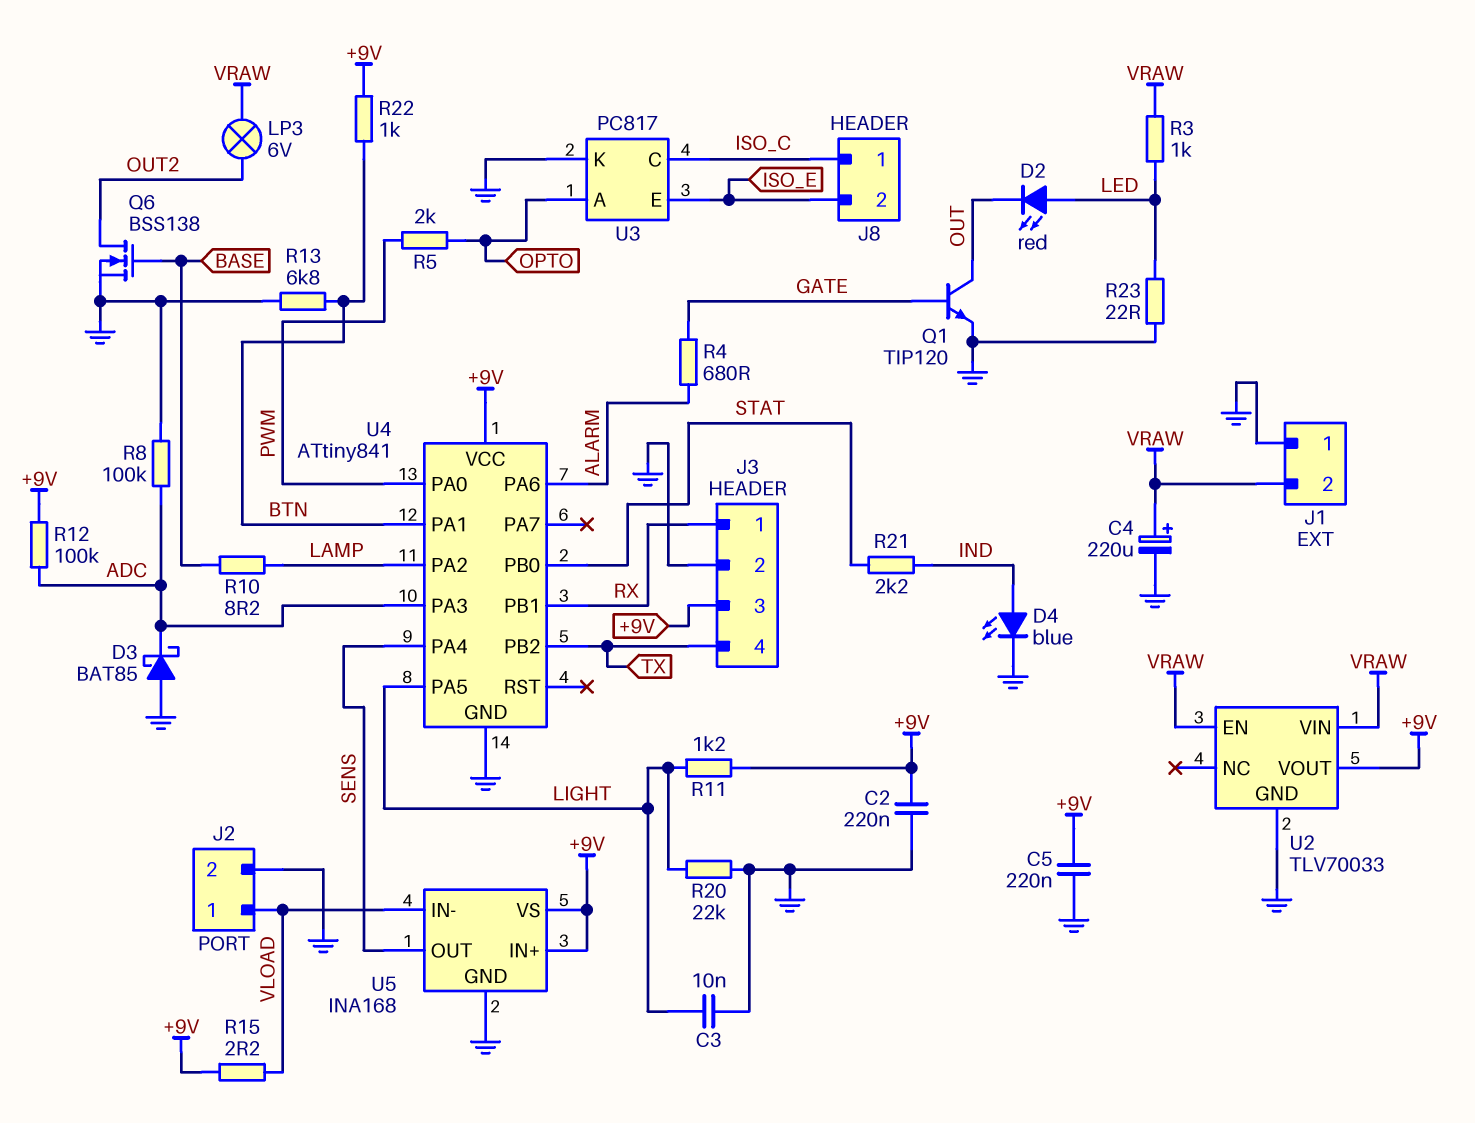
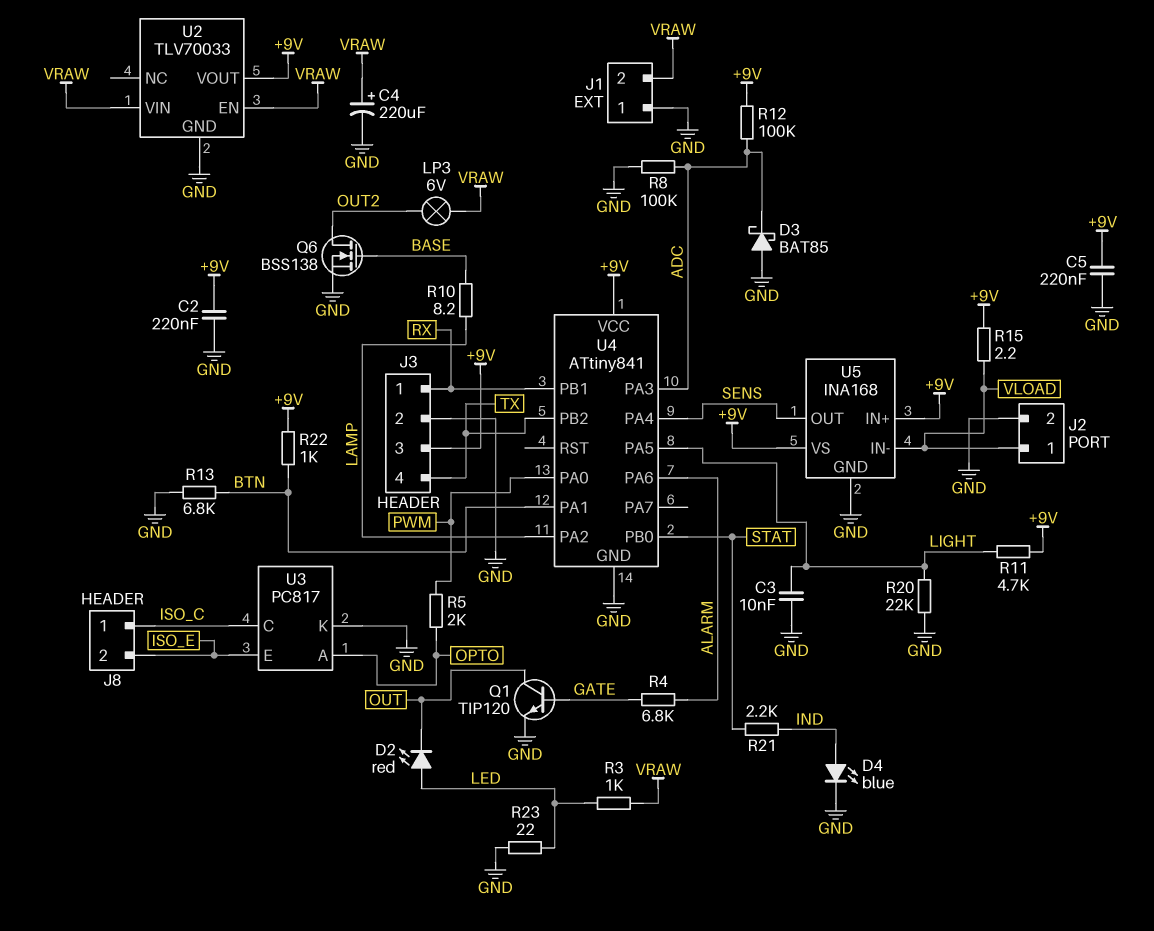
R4: 680 (ALARM, GATE) -> 6.8k (ALARM, GATE)
R11: 1.2k (+9V, LIGHT) -> 4.7k (+9V, LIGHT)

